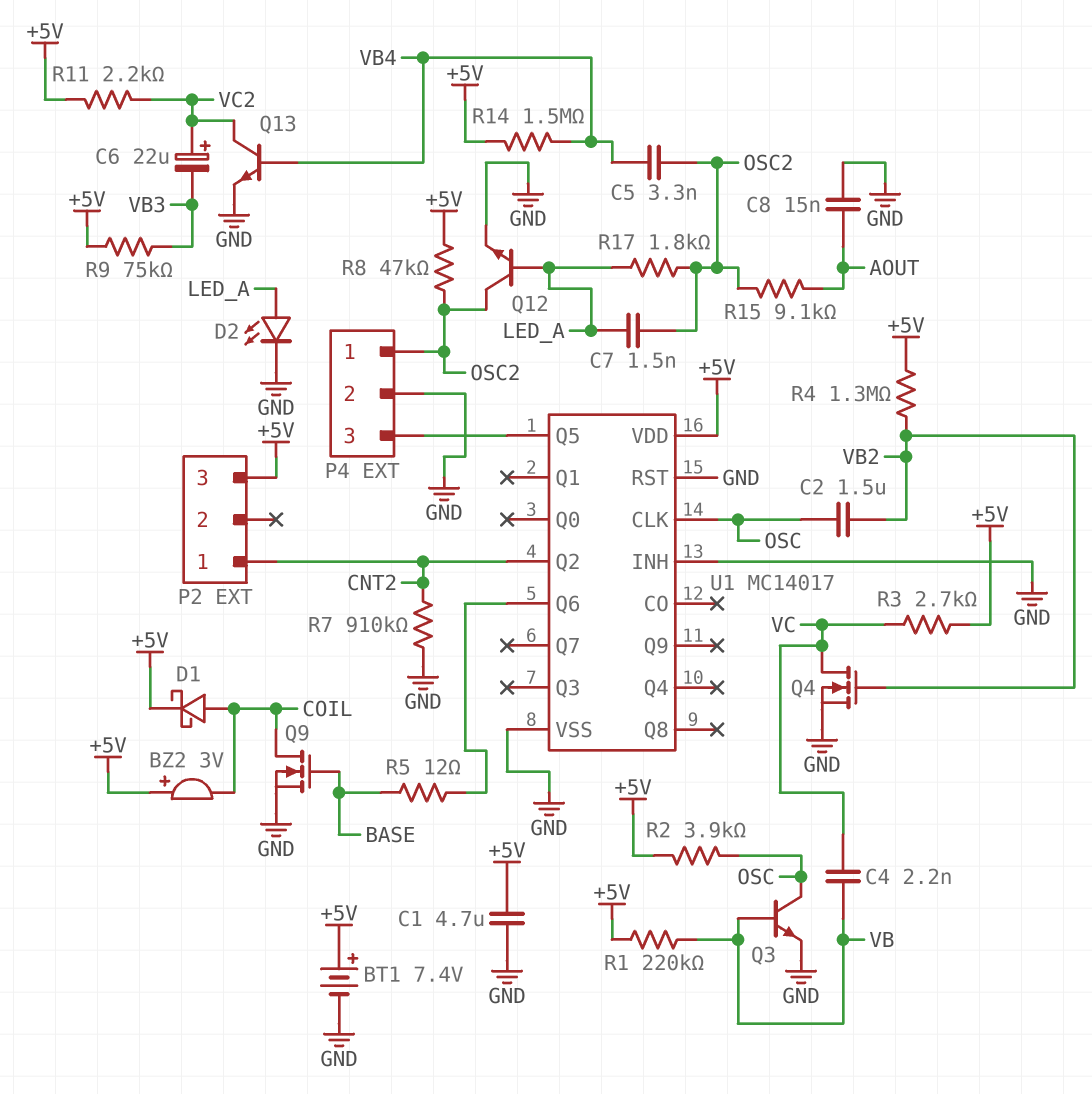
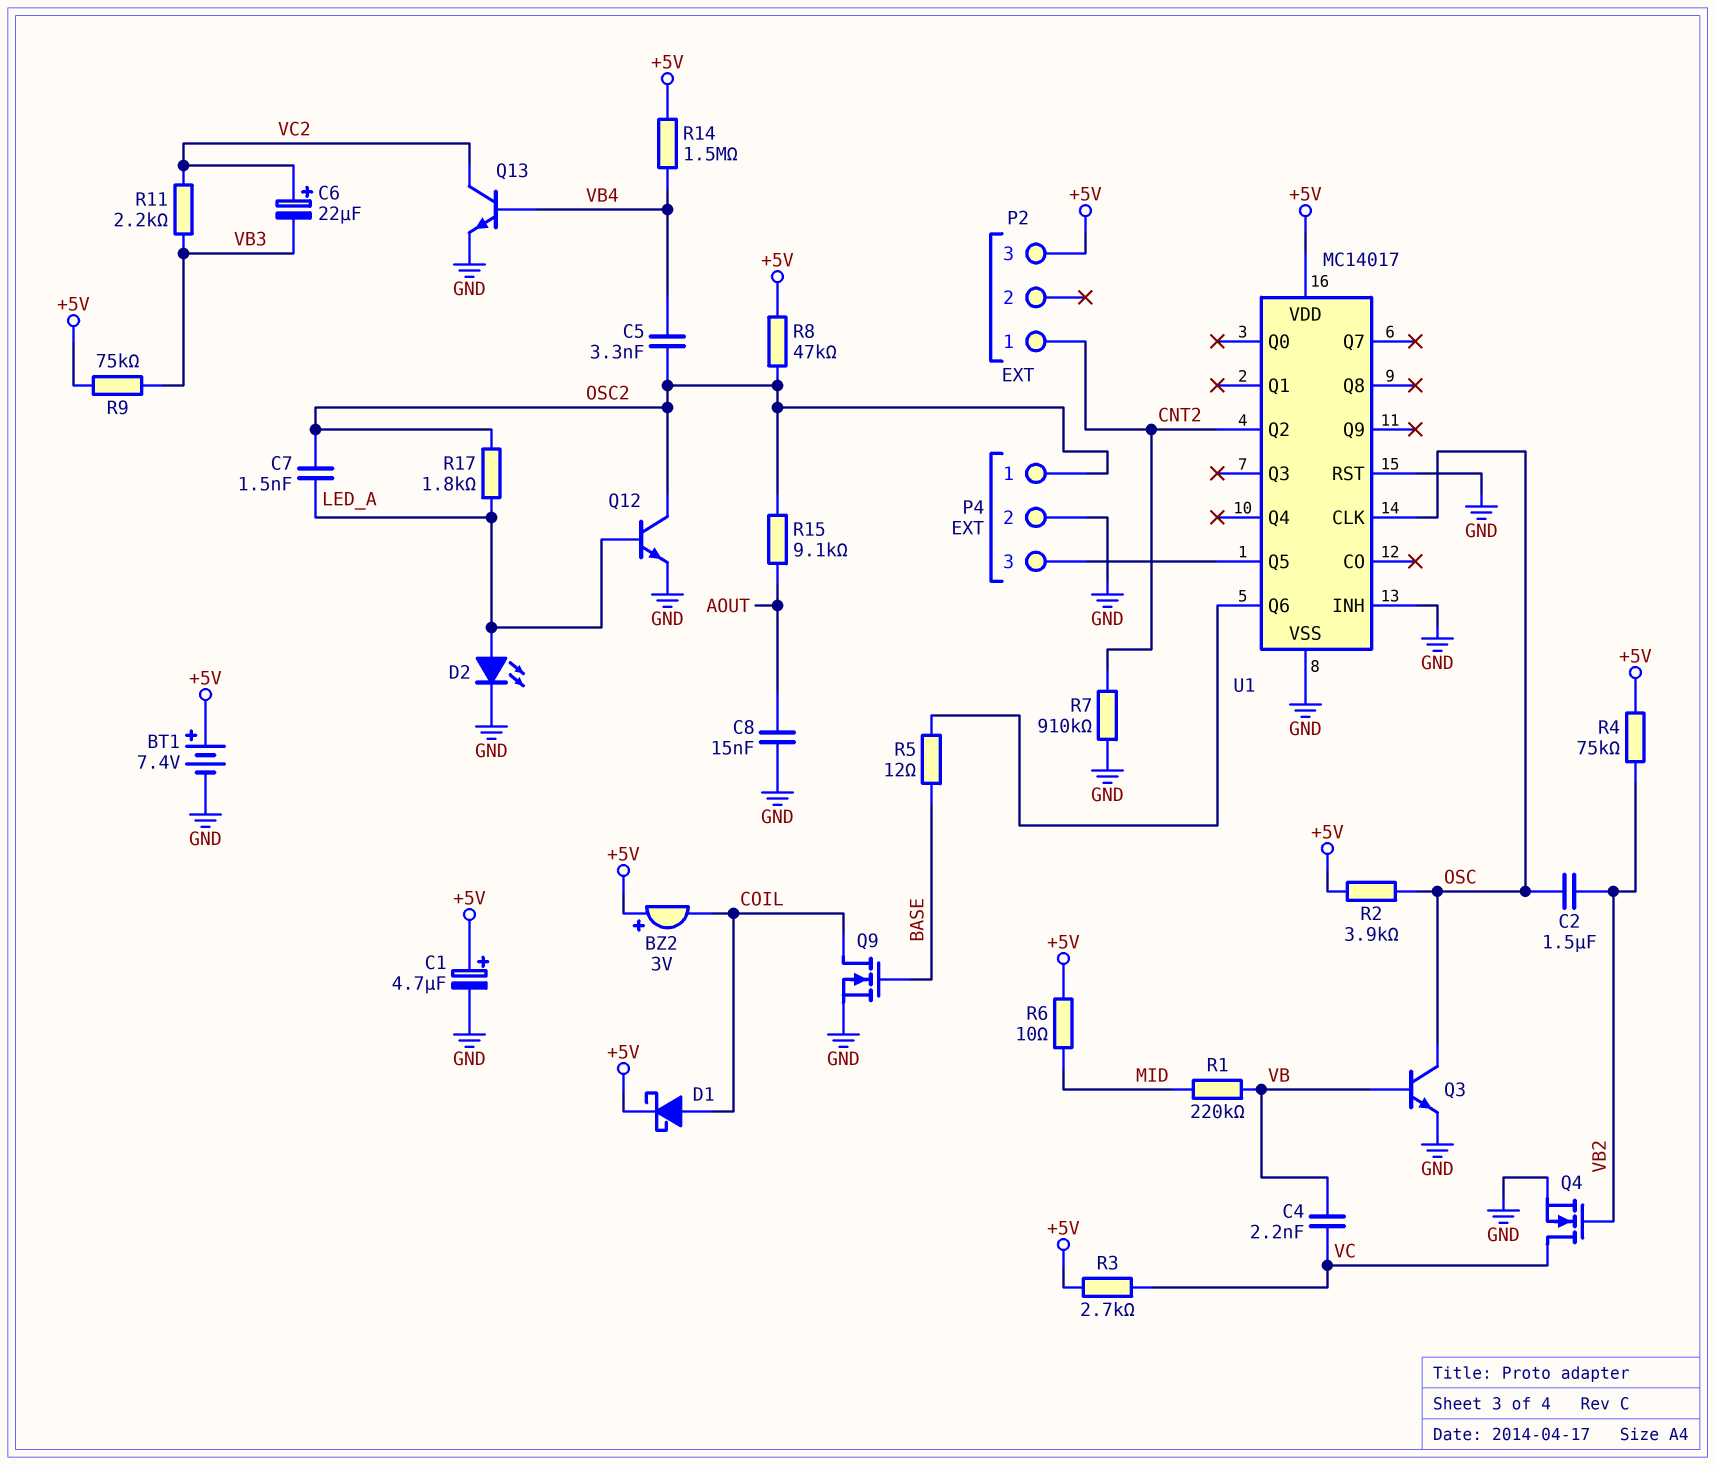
C1: 4.7uF (+5V, GND) -> 4.7uF (plus +5V, minus GND)
R1: 220k (+5V, VB) -> 220k (MID, VB)
R4: 1.3M (+5V, VB2) -> 75k (+5V, VB2)
R6: none -> 10 (+5V, MID)
R11: 2.2k (+5V, VC2) -> 2.2k (VB3, VC2)

